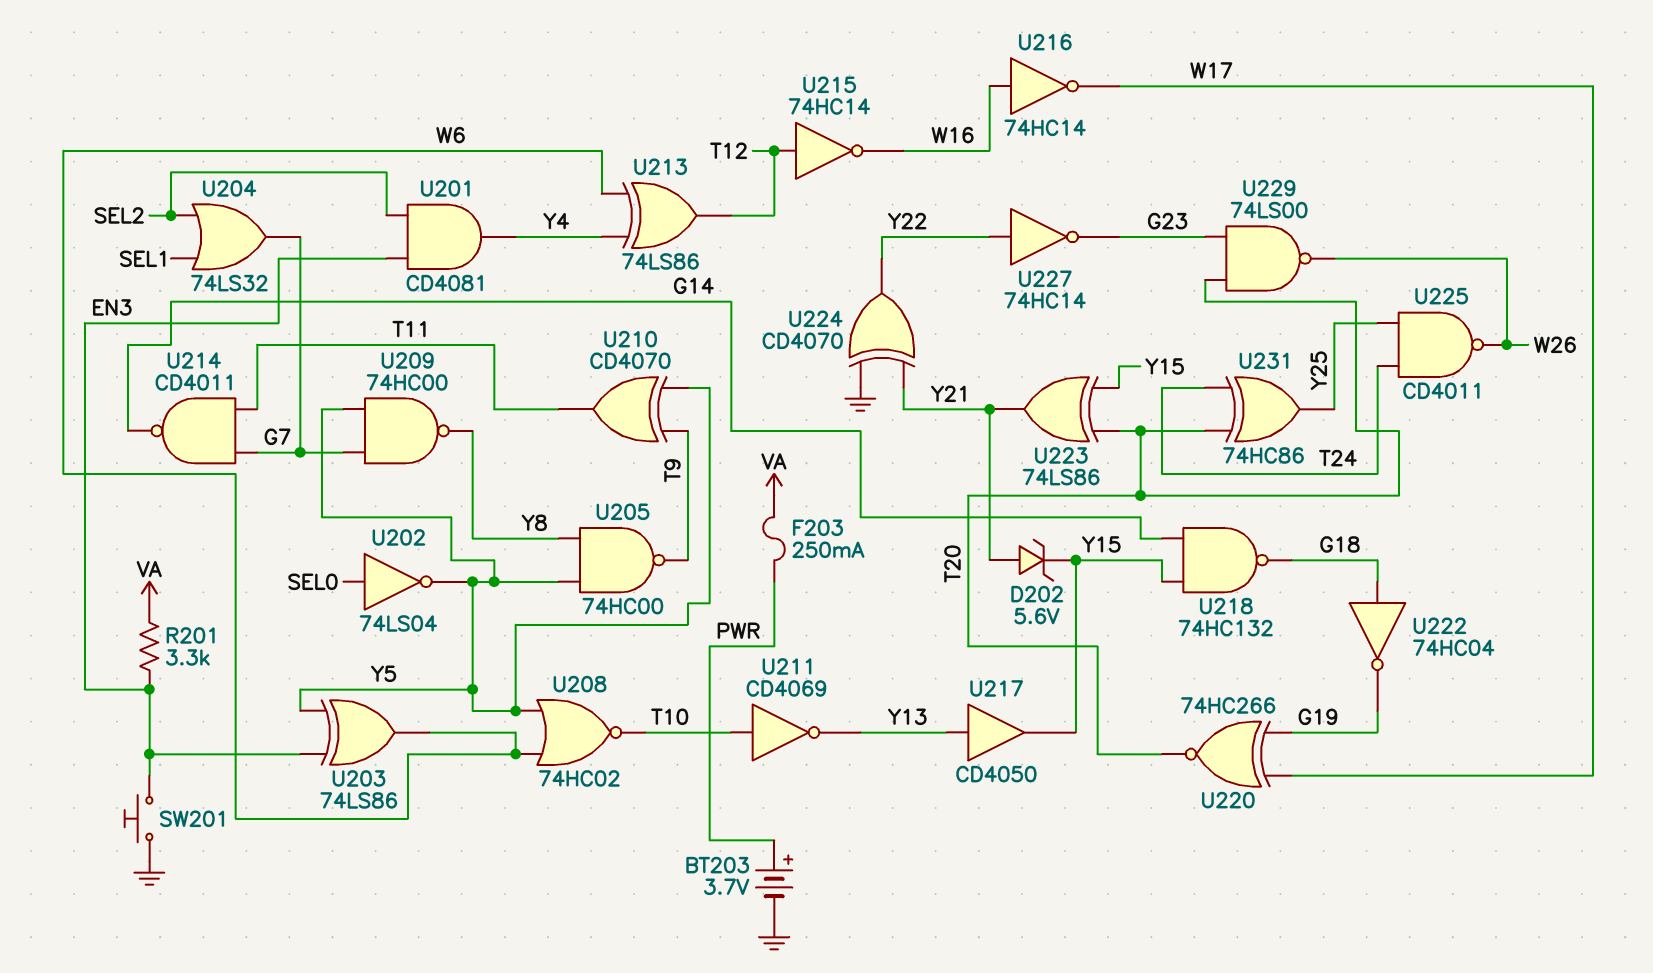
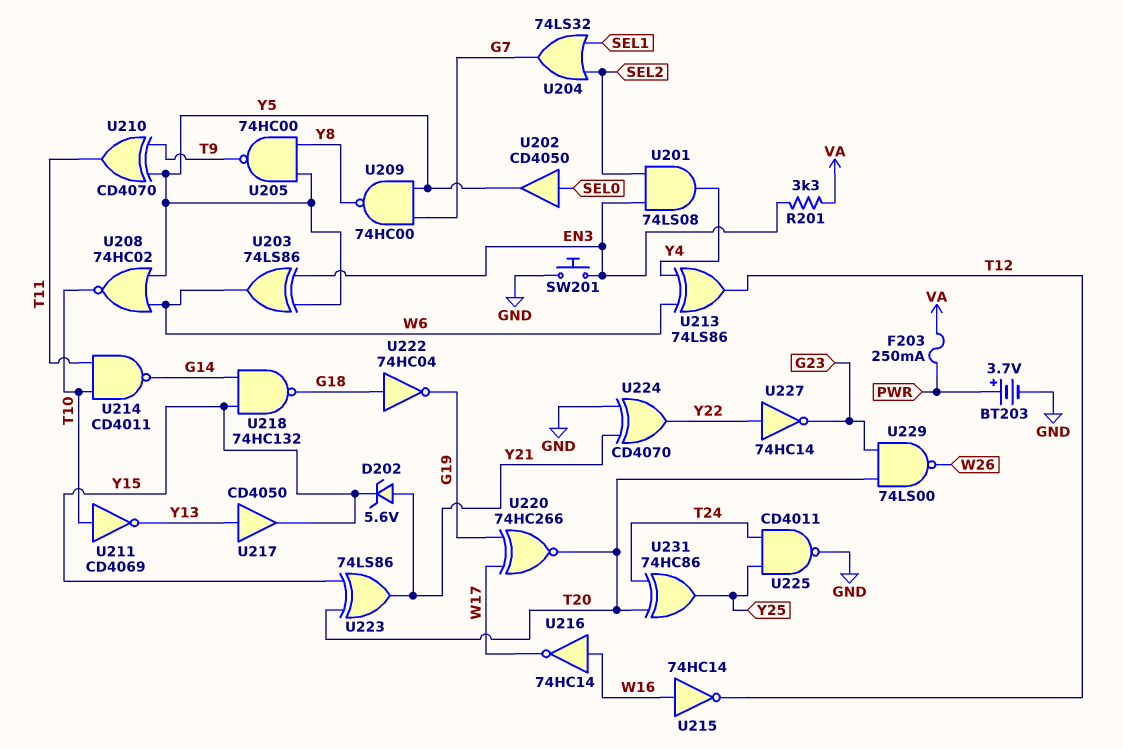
U201: AND CD4081 (in EN3, in SEL2, out Y4) -> AND 74LS08 (in EN3, in SEL2, out Y4)
U202: NOT 74LS04 (in SEL0, out Y5) -> buffer CD4050 (in SEL0, out Y5)
U214: NAND CD4011 (in G7, in T11, out G14) -> NAND CD4011 (in T10, in T11, out G14)
U215: NOT 74HC14 (in T12, out W16) -> NOT 74HC14 (in W16, out T12)
U225: NAND CD4011 (in T24, in Y25, out W26) -> NAND CD4011 (in T24, in Y25, out GND)

